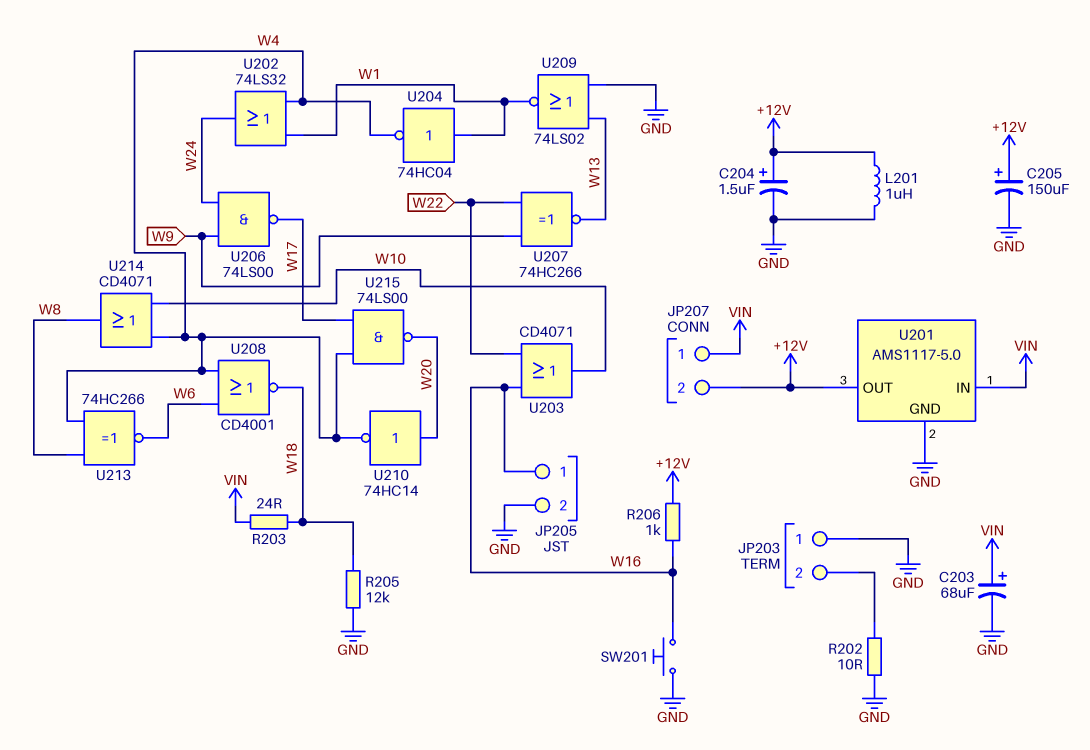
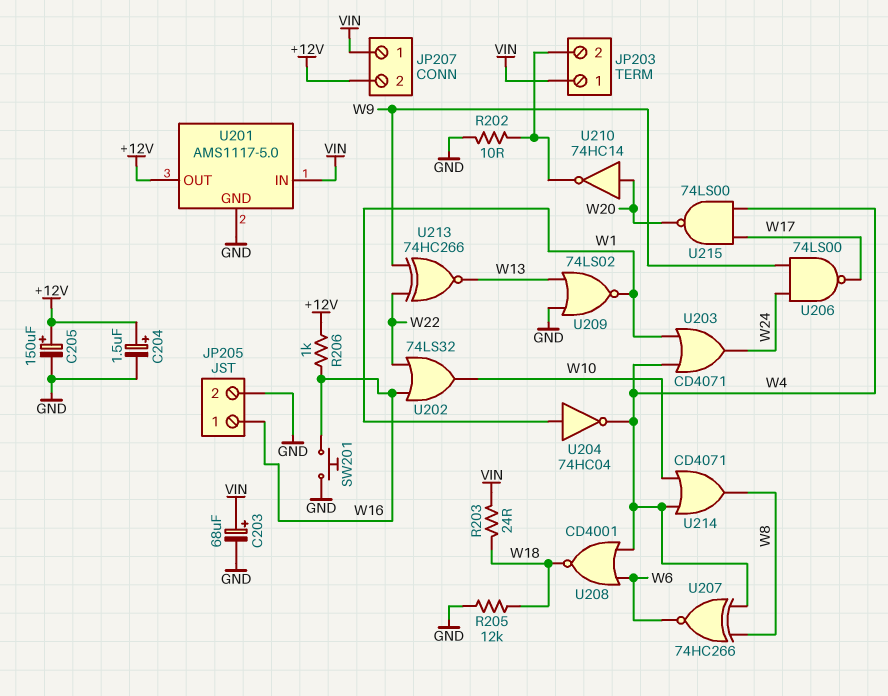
JP203 pin 1: GND -> VIN
L201: 1uH (+12V, GND) -> none
U202: OR 74LS32 (in W1, in W4, out W24) -> OR 74LS32 (in W16, in W22, out W10)
U203: OR CD4071 (in W16, in W22, out W10) -> OR CD4071 (in W1, in W4, out W24)
U207: XNOR 74HC266 (in W9, in W22, out W13) -> XNOR 74HC266 (in W4, in W8, out W6)
U210: NOT 74HC14 (in W20, out W4) -> NOT 74HC14 (in W20, out JP203/2)
U213: XNOR 74HC266 (in W4, in W8, out W6) -> XNOR 74HC266 (in W9, in W22, out W13)

